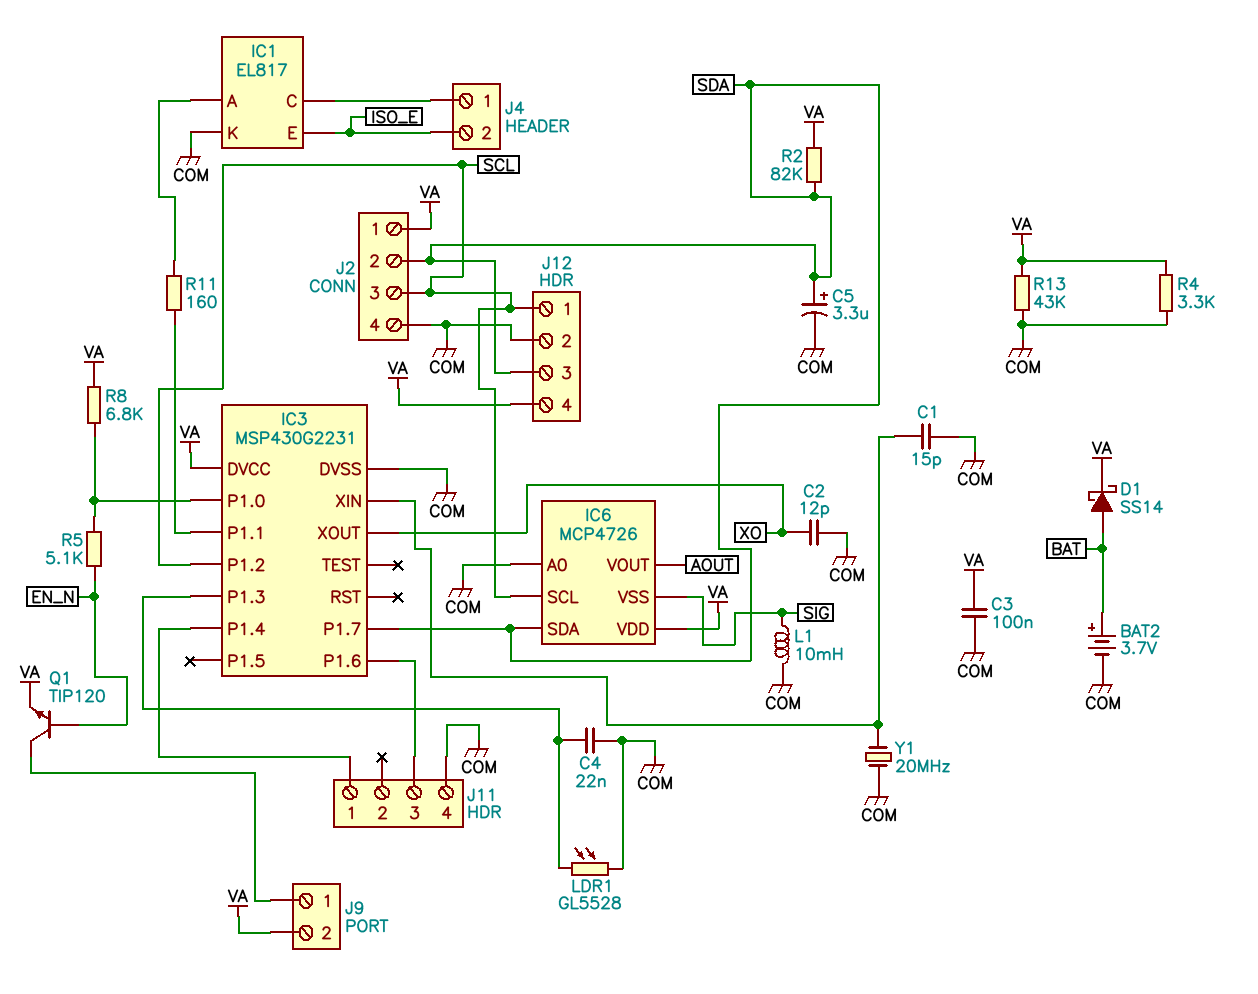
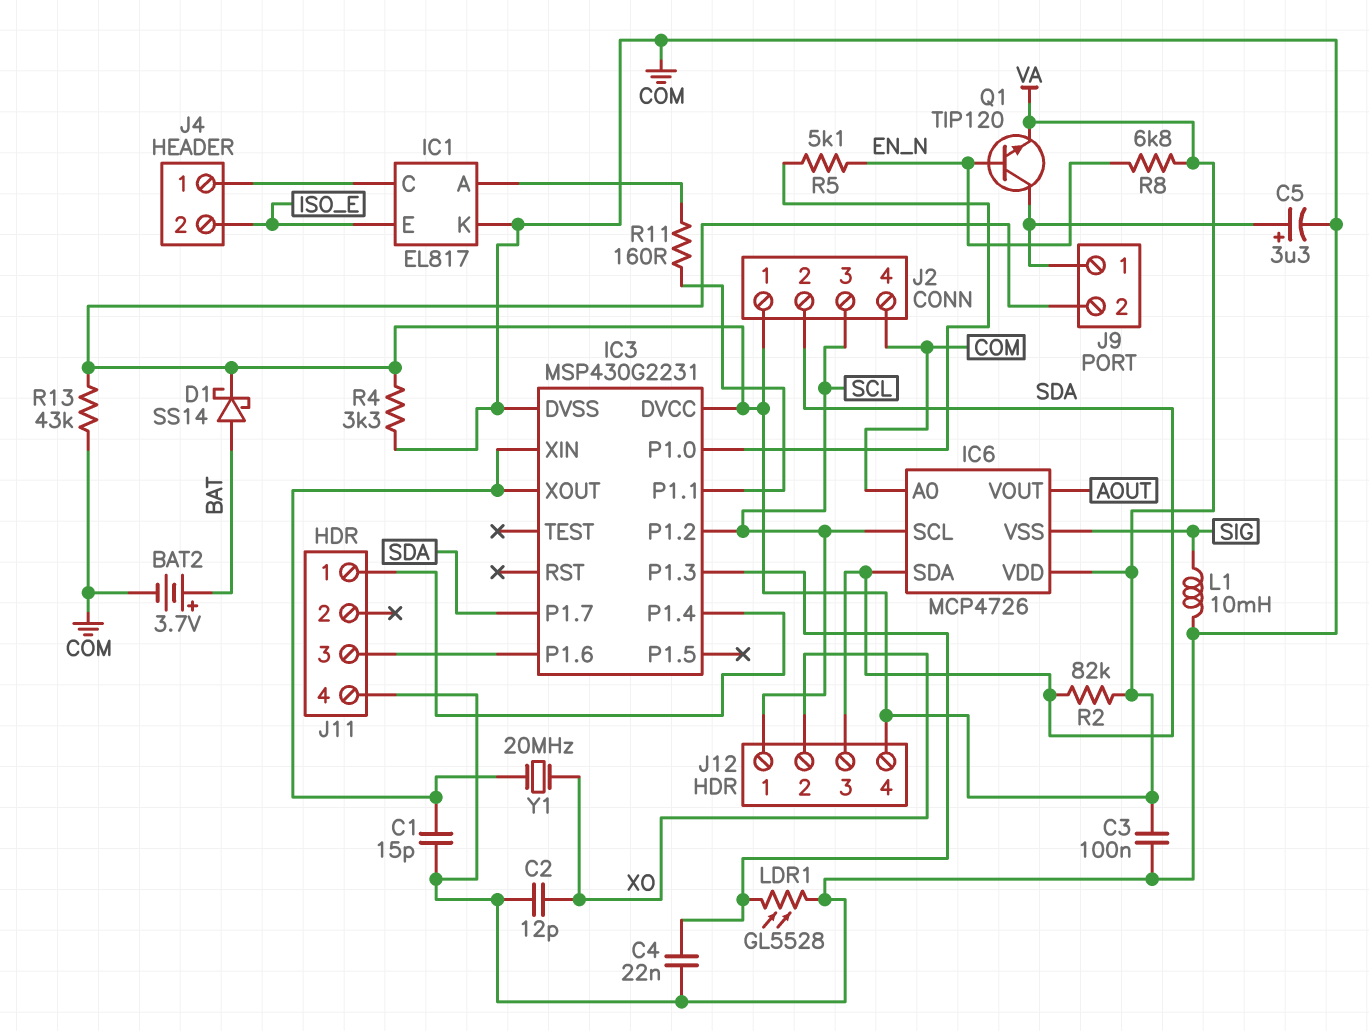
C5: 3.3uF (plus SDA, minus COM) -> 3.3uF (plus J9/1, minus COM)
IC3 pin XOUT: XO -> IC3/XIN
J12 pin 2: COM -> XO
R8: 6.8k (IC3/P1.0, VA) -> 6.8k (EN_N, VA)
Y1: 20MHz (COM, IC3/XIN) -> 20MHz (IC3/XIN, XO)

